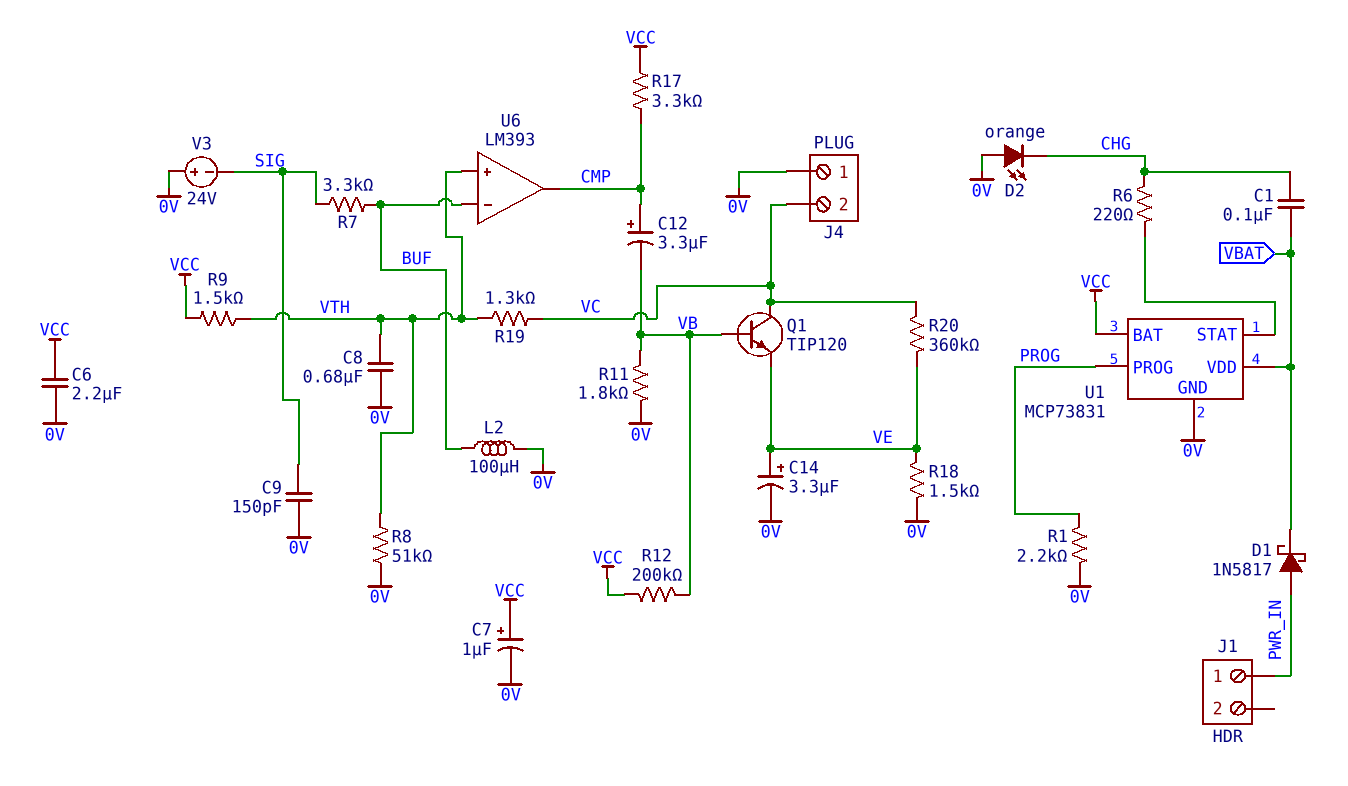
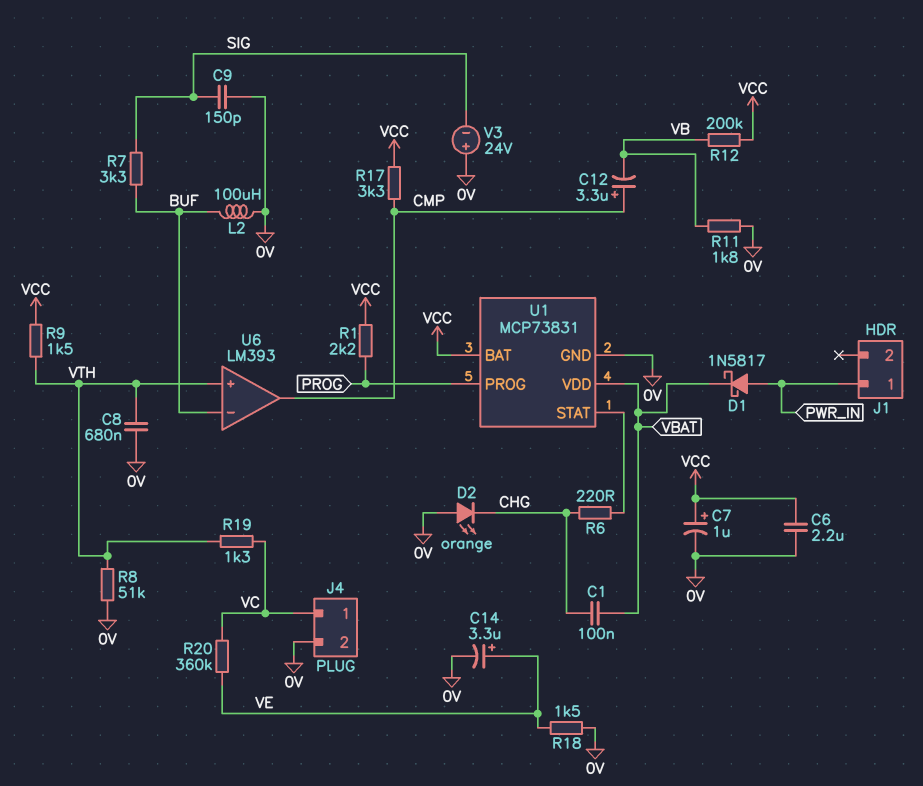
J4 pin 1: 0V -> VC
J4 pin 2: VC -> 0V
Q1: NPN TIP120 (B VB, C VC, E VE) -> none
R1: 2.2k (0V, PROG) -> 2.2k (PROG, VCC)

